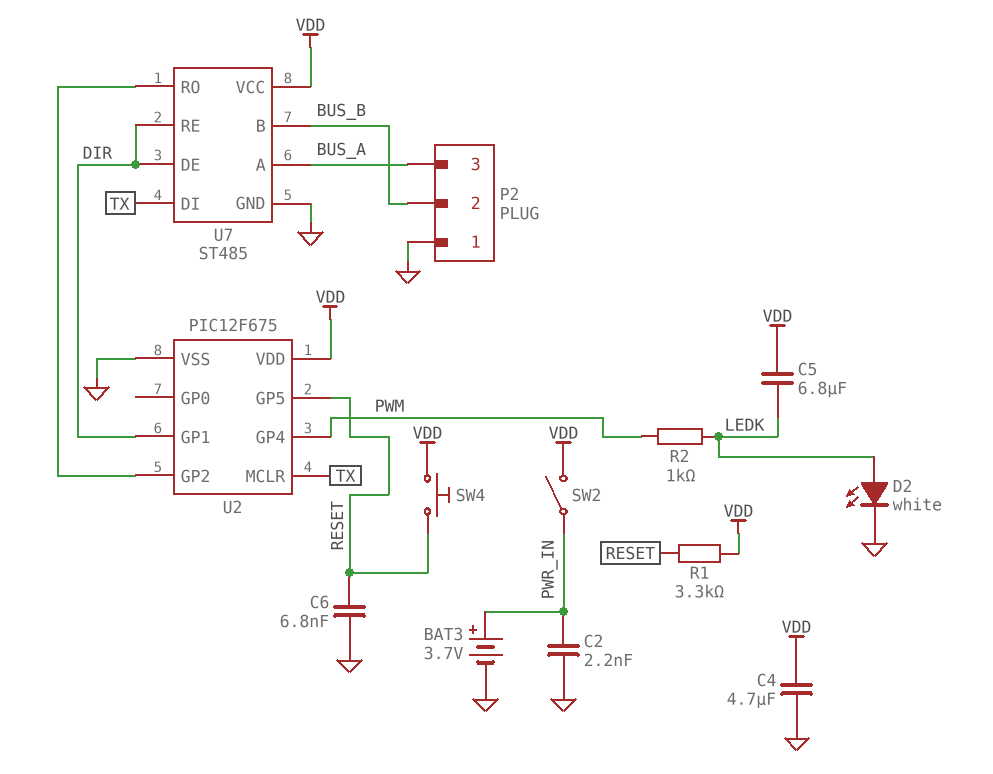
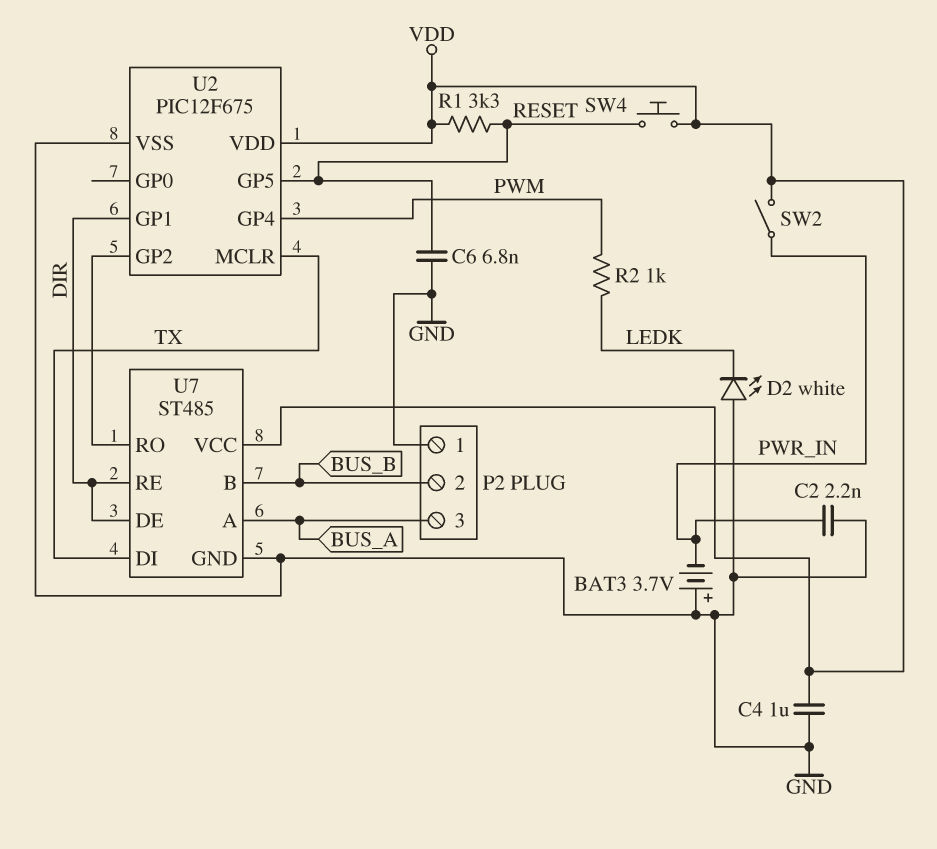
BAT3: 3.7V (plus PWR_IN, minus GND) -> 3.7V (plus GND, minus PWR_IN)
C4: 4.7uF (GND, VDD) -> 1uF (GND, VDD)
C5: 6.8uF (LEDK, VDD) -> none
D2: LED white (A LEDK, K GND) -> LED white (A GND, K LEDK)

